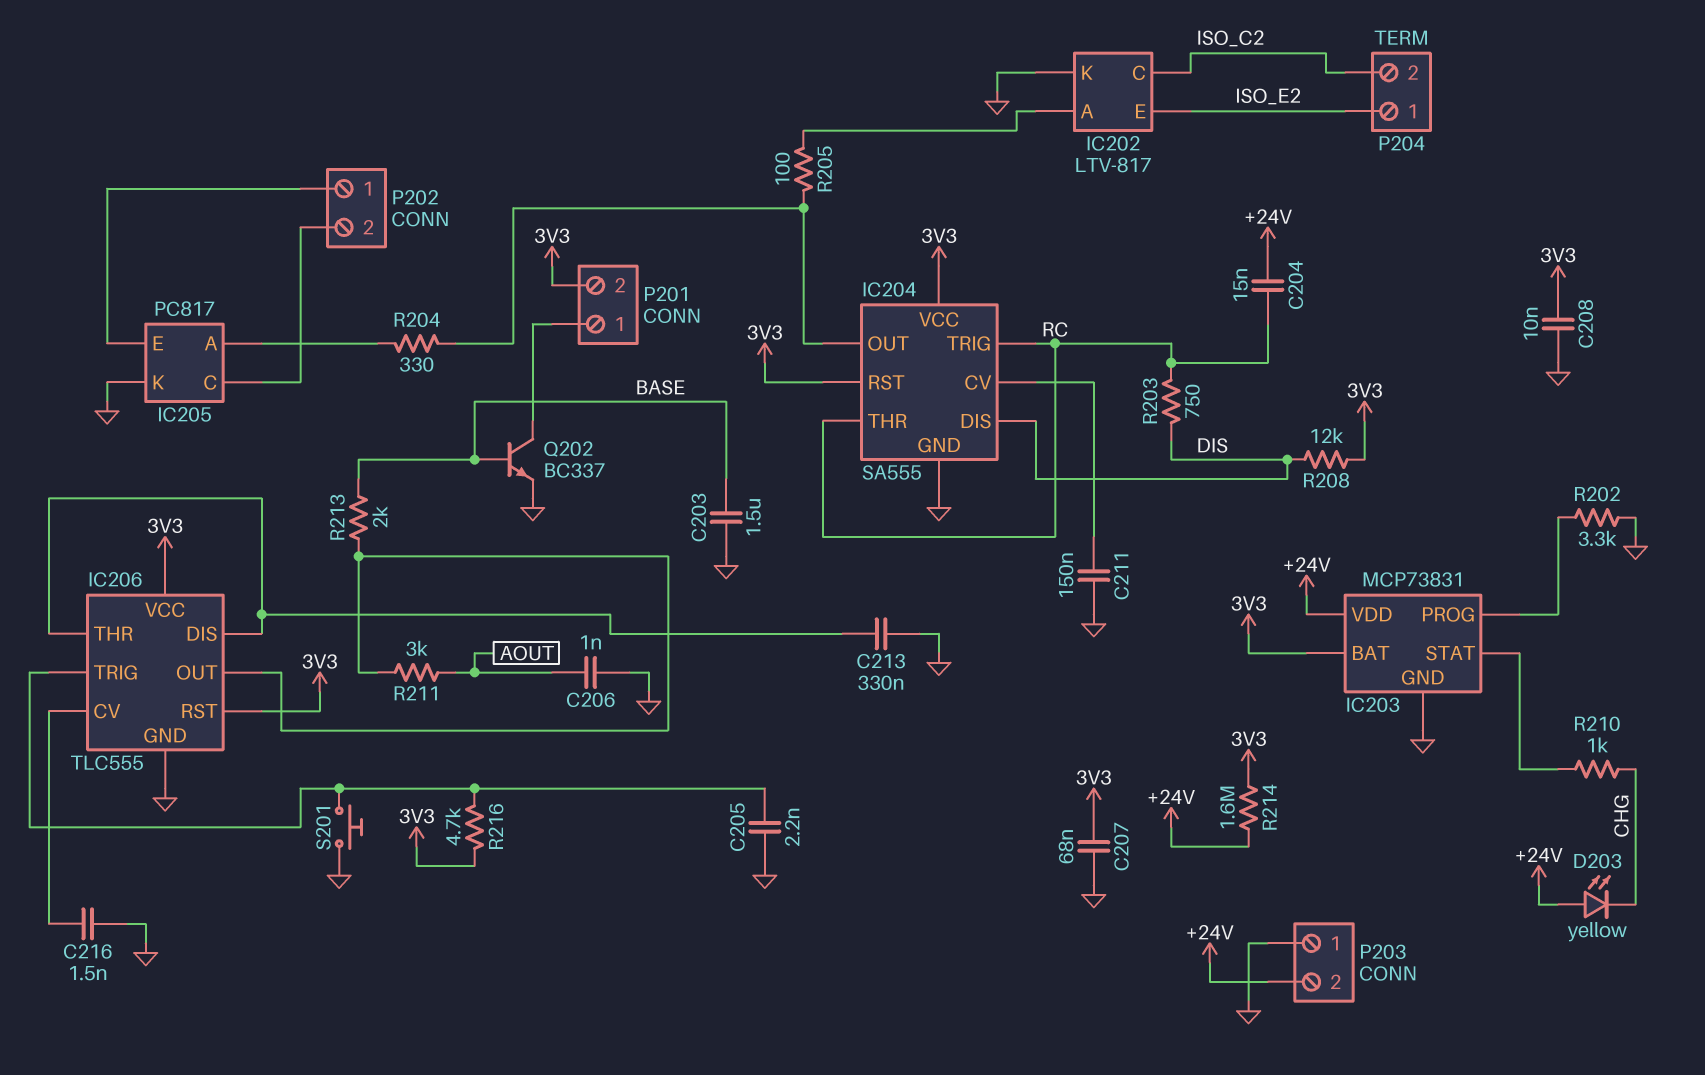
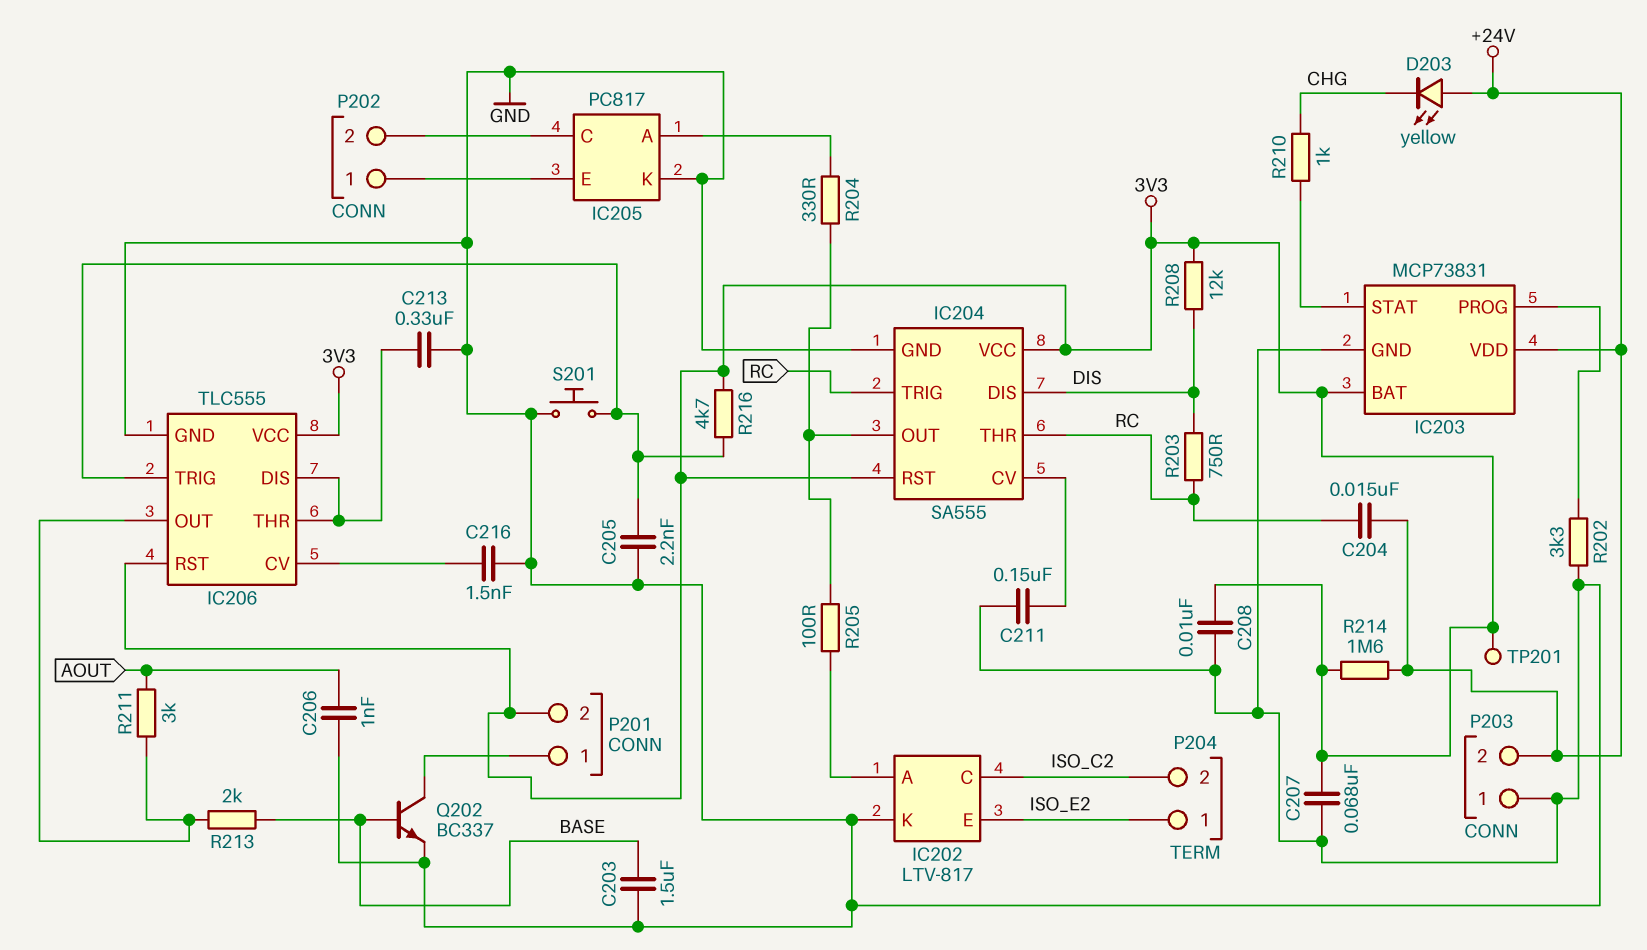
TP201: none -> test point (3V3)

